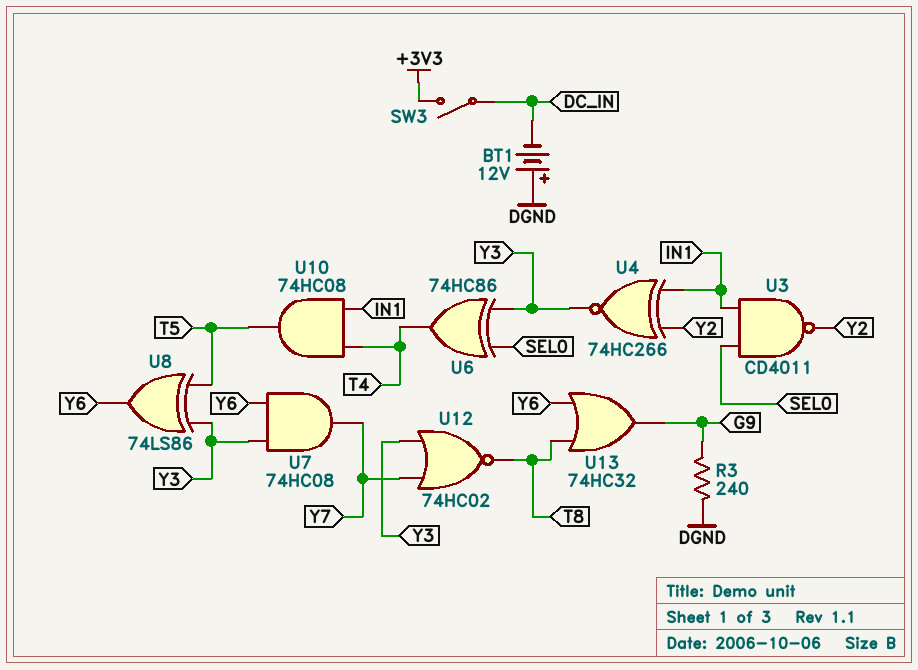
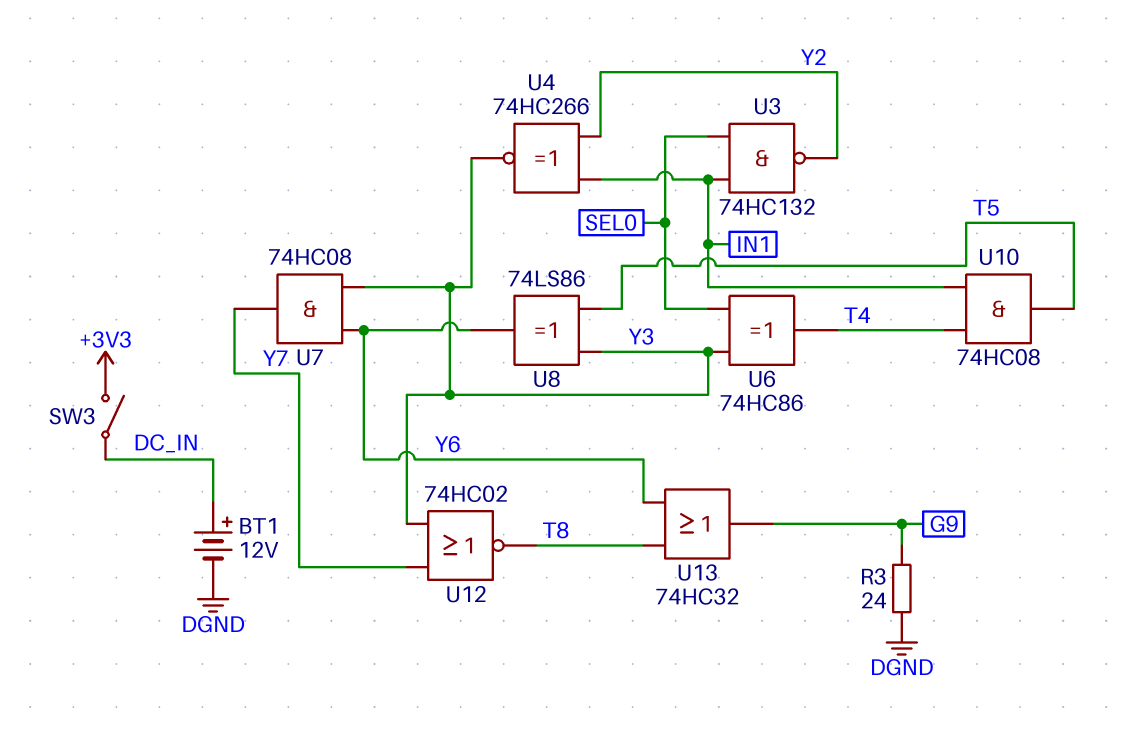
BT1: 12V (plus DGND, minus DC_IN) -> 12V (plus DC_IN, minus DGND)
R3: 240 (DGND, G9) -> 24 (DGND, G9)
U3: NAND CD4011 (in IN1, in SEL0, out Y2) -> NAND 74HC132 (in IN1, in SEL0, out Y2)

